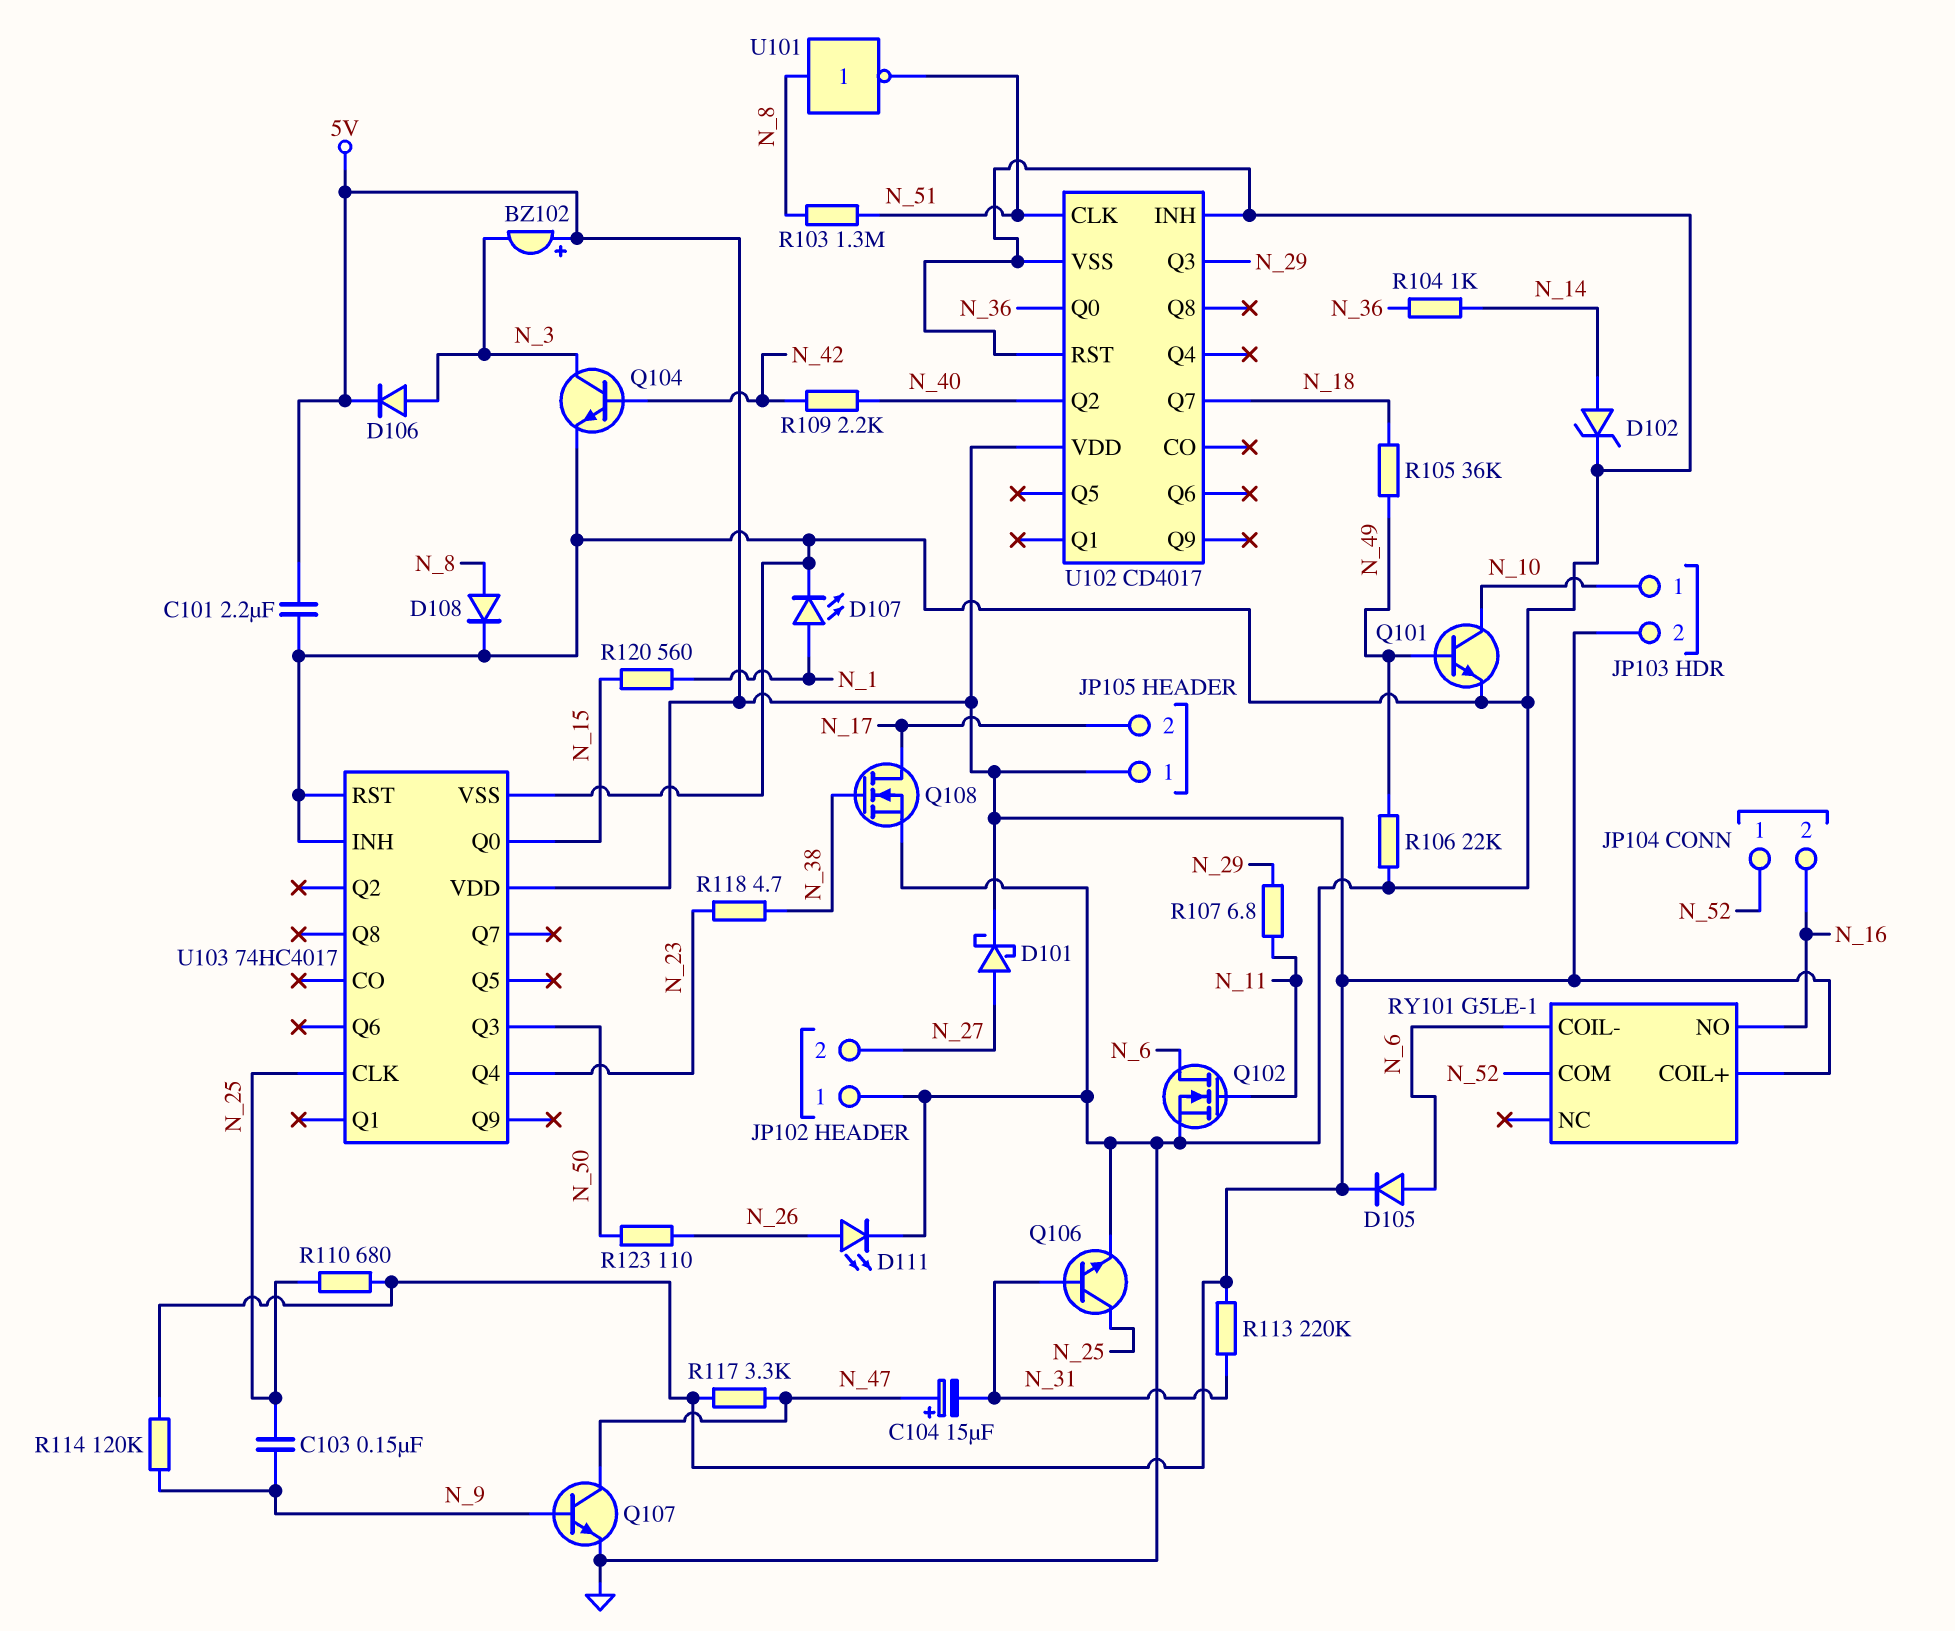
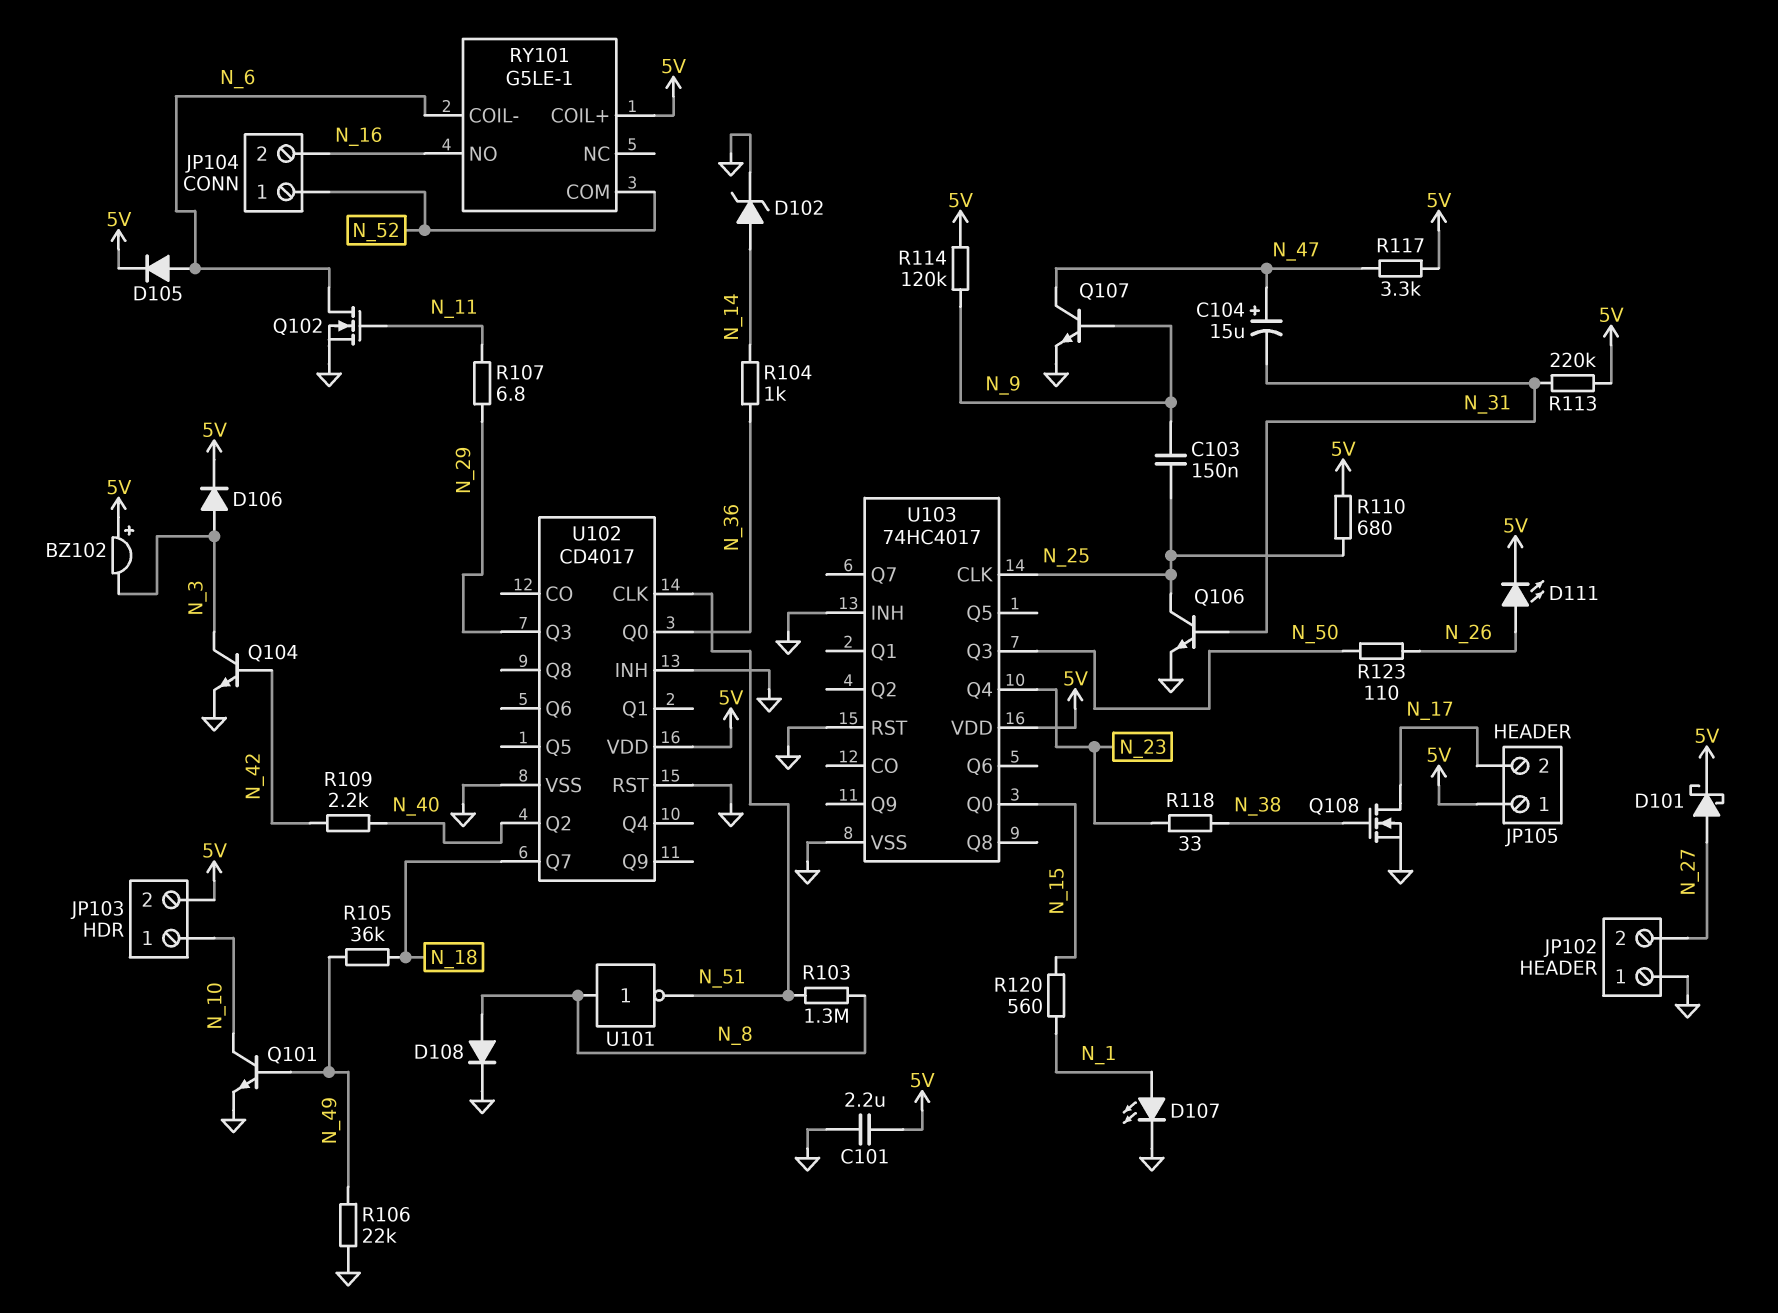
D111: LED (A N_26, K GND) -> LED (A N_26, K 5V)
R118: 4.7 (N_23, N_38) -> 33 (N_23, N_38)

